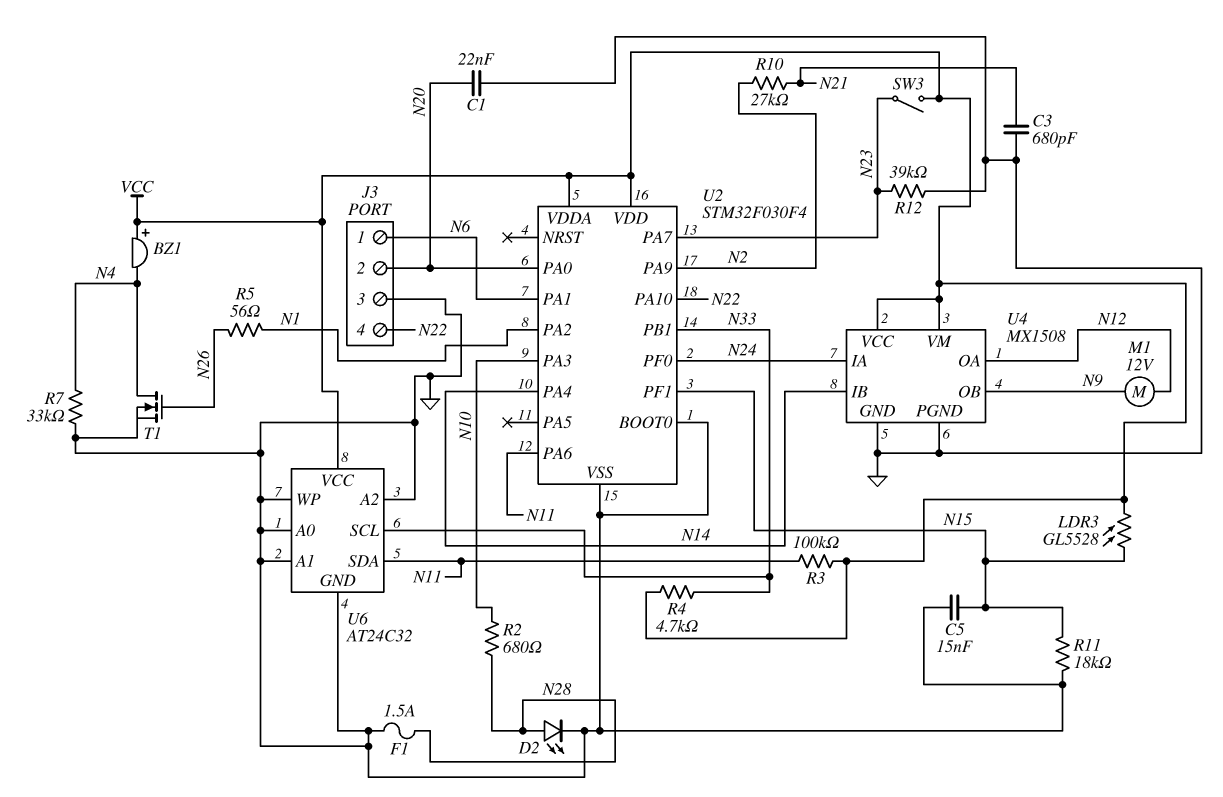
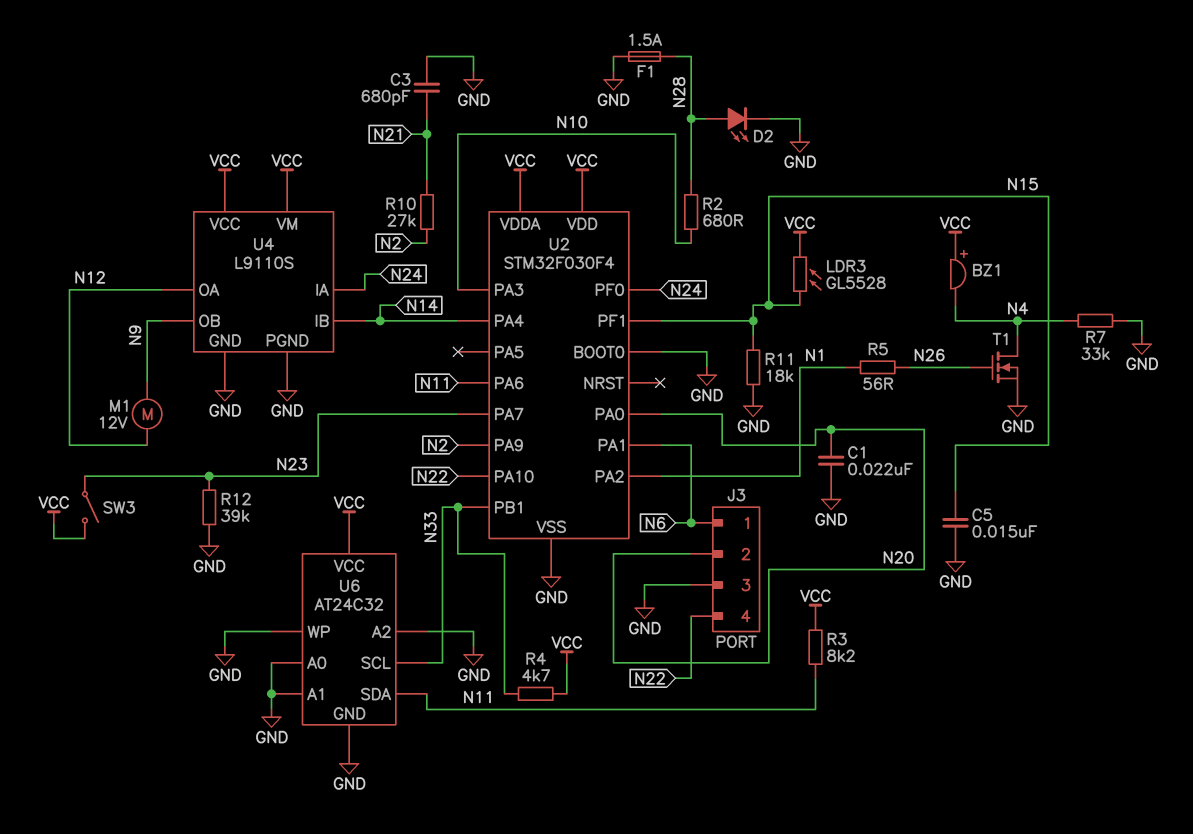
R3: 100k (N11, VCC) -> 8.2k (N11, VCC)
U4: MX1508 -> L9110S

